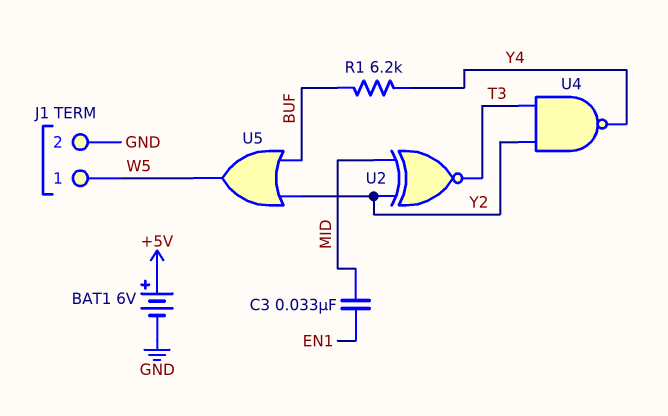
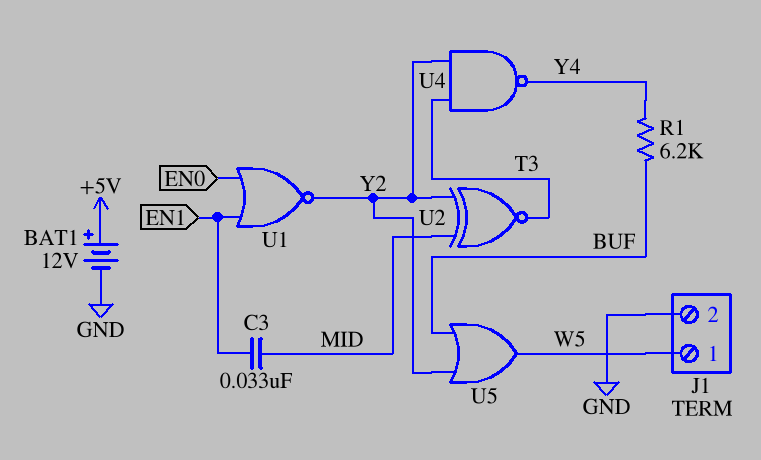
BAT1: 6V (plus +5V, minus GND) -> 12V (plus +5V, minus GND)
U1: none -> NOR (in EN0, in EN1, out Y2)

